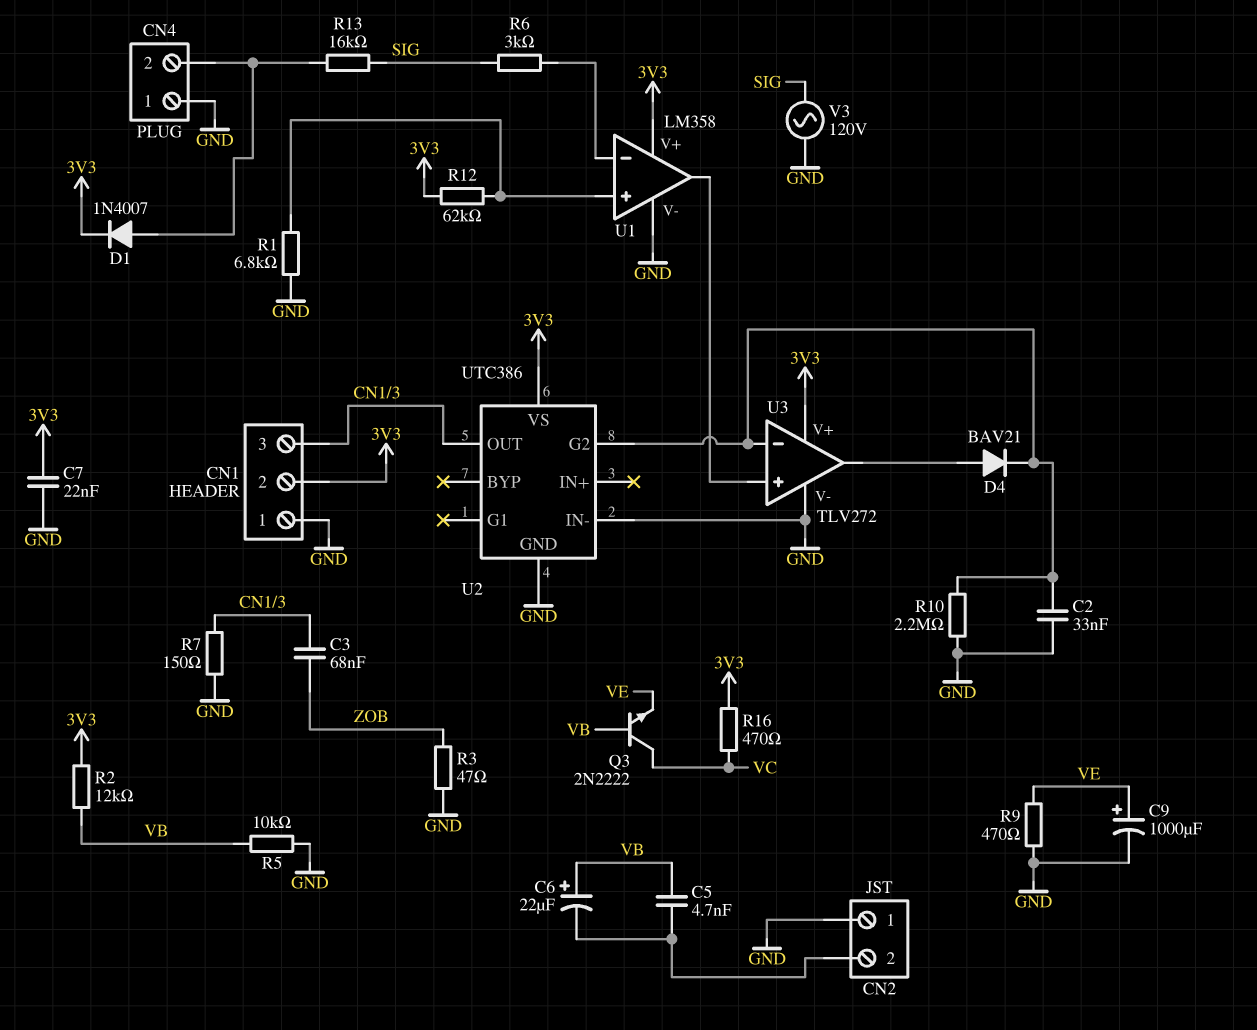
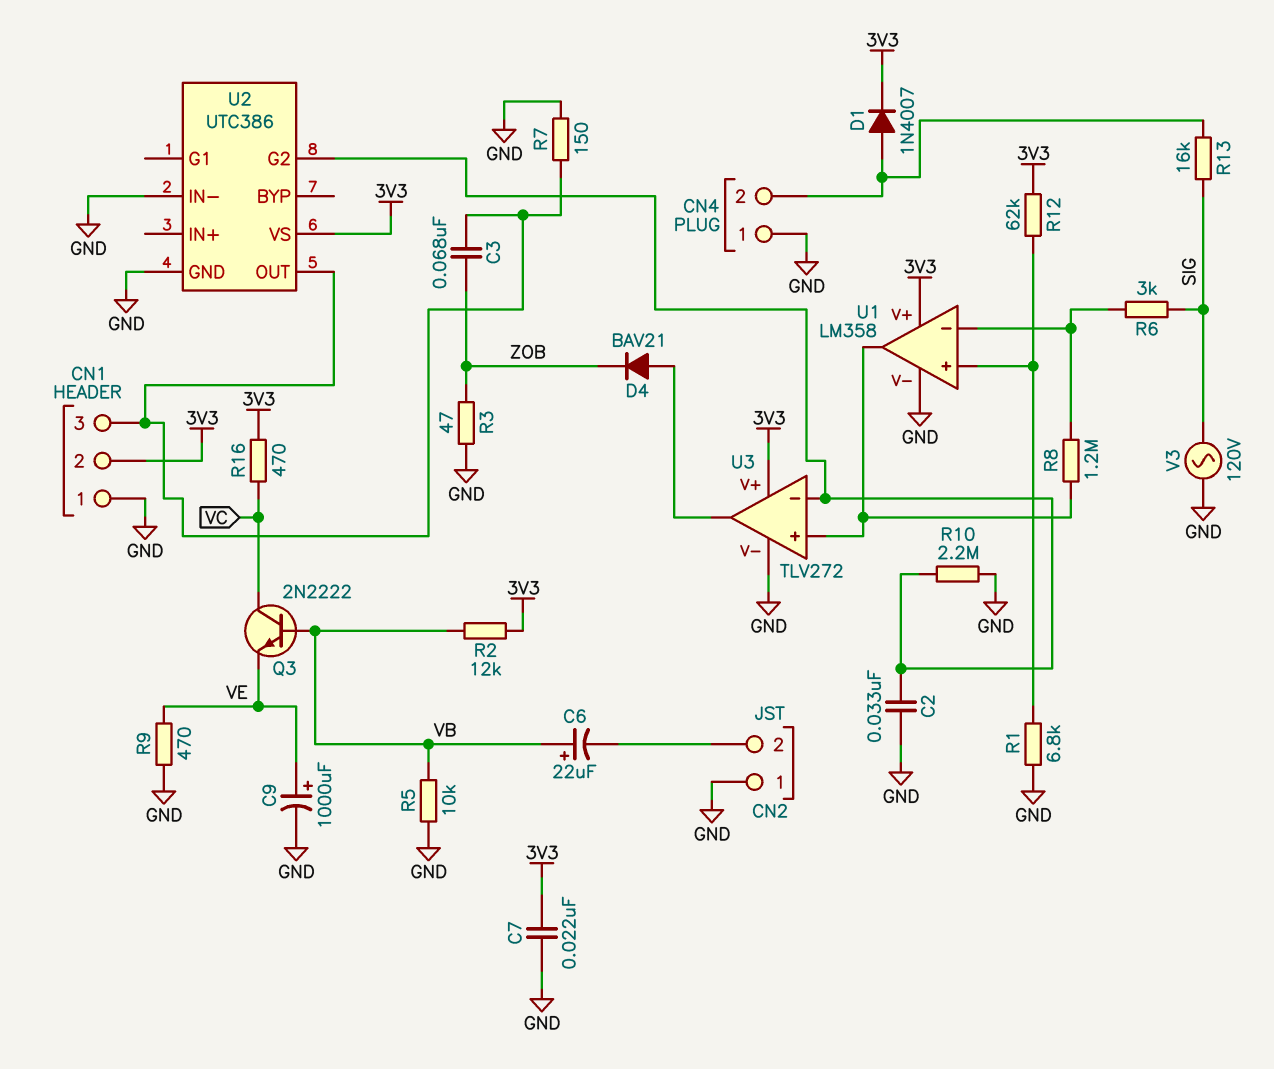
C5: 4.7nF (CN2/2, VB) -> none
D4: diode BAV21 (A U3/out, K U2/G2) -> diode BAV21 (A U3/out, K ZOB)
R8: none -> 1.2M (U1/in-, U1/out)

